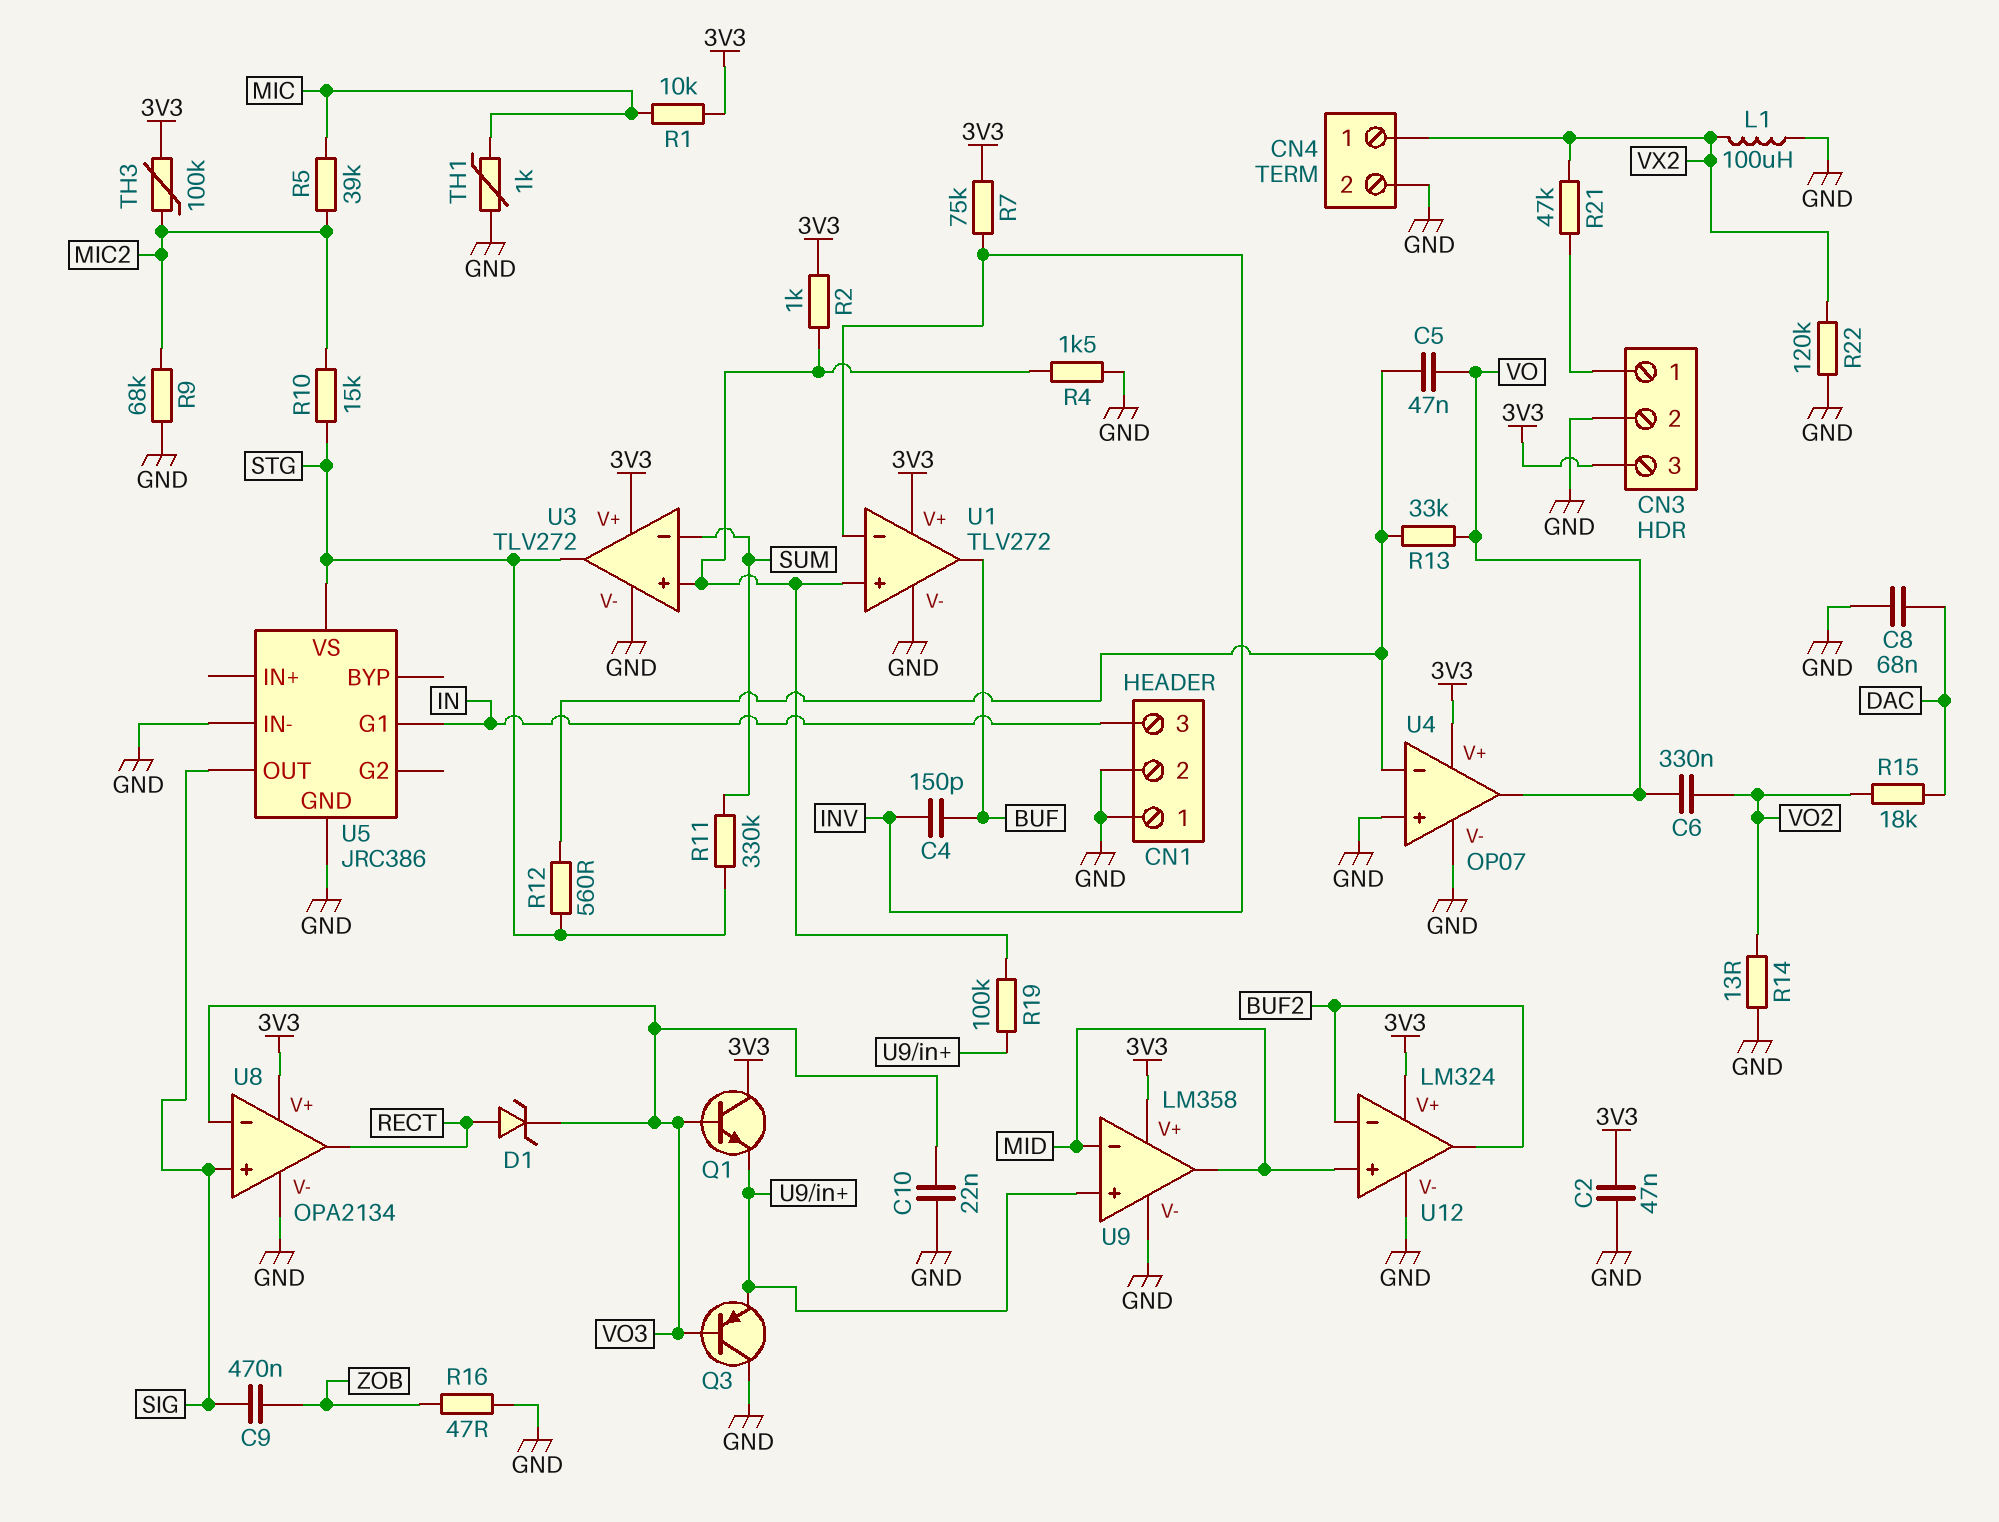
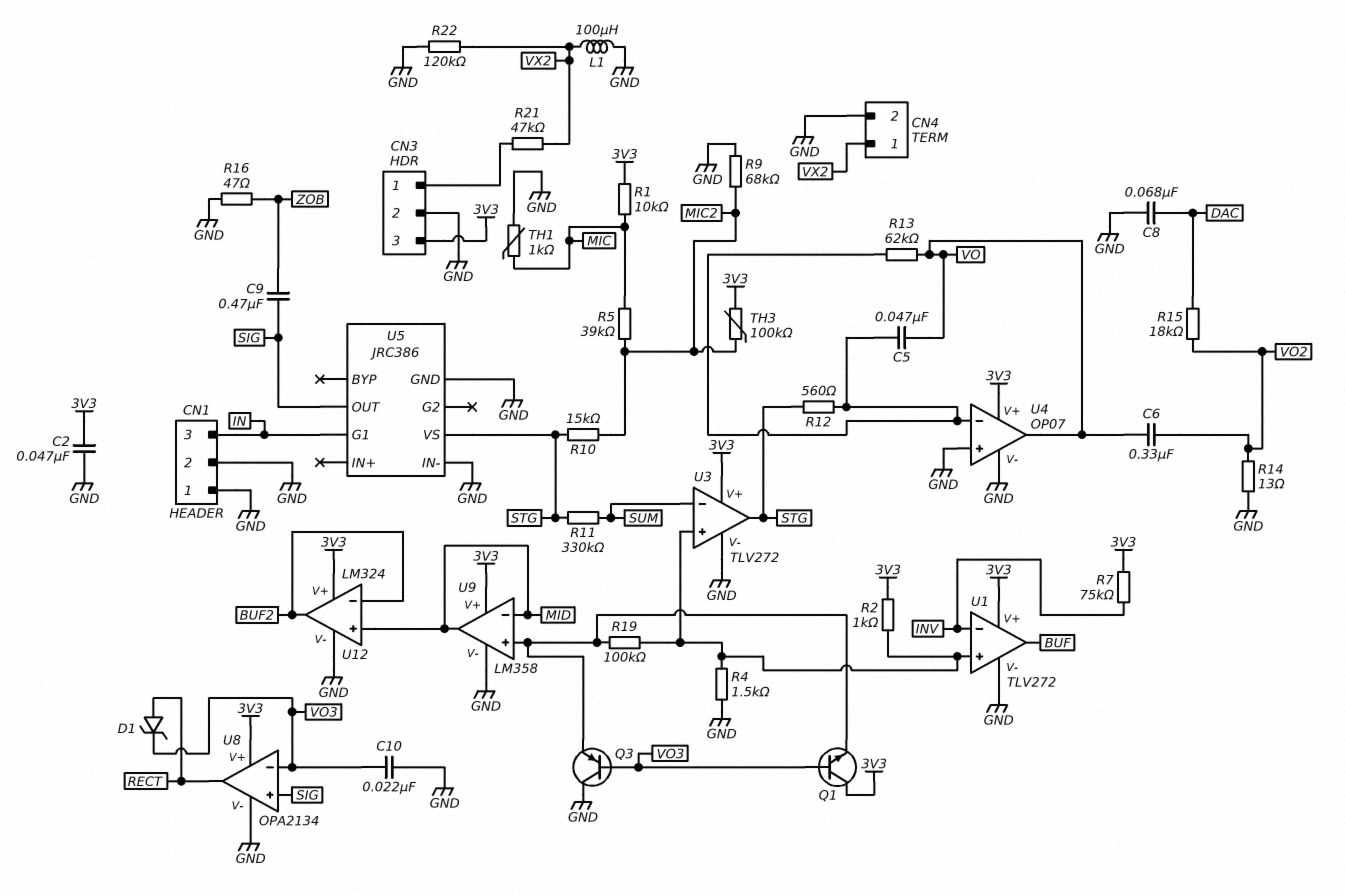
C4: 150pF (BUF, INV) -> none
R13: 33k (U4/in-, VO) -> 62k (U4/in-, VO)

